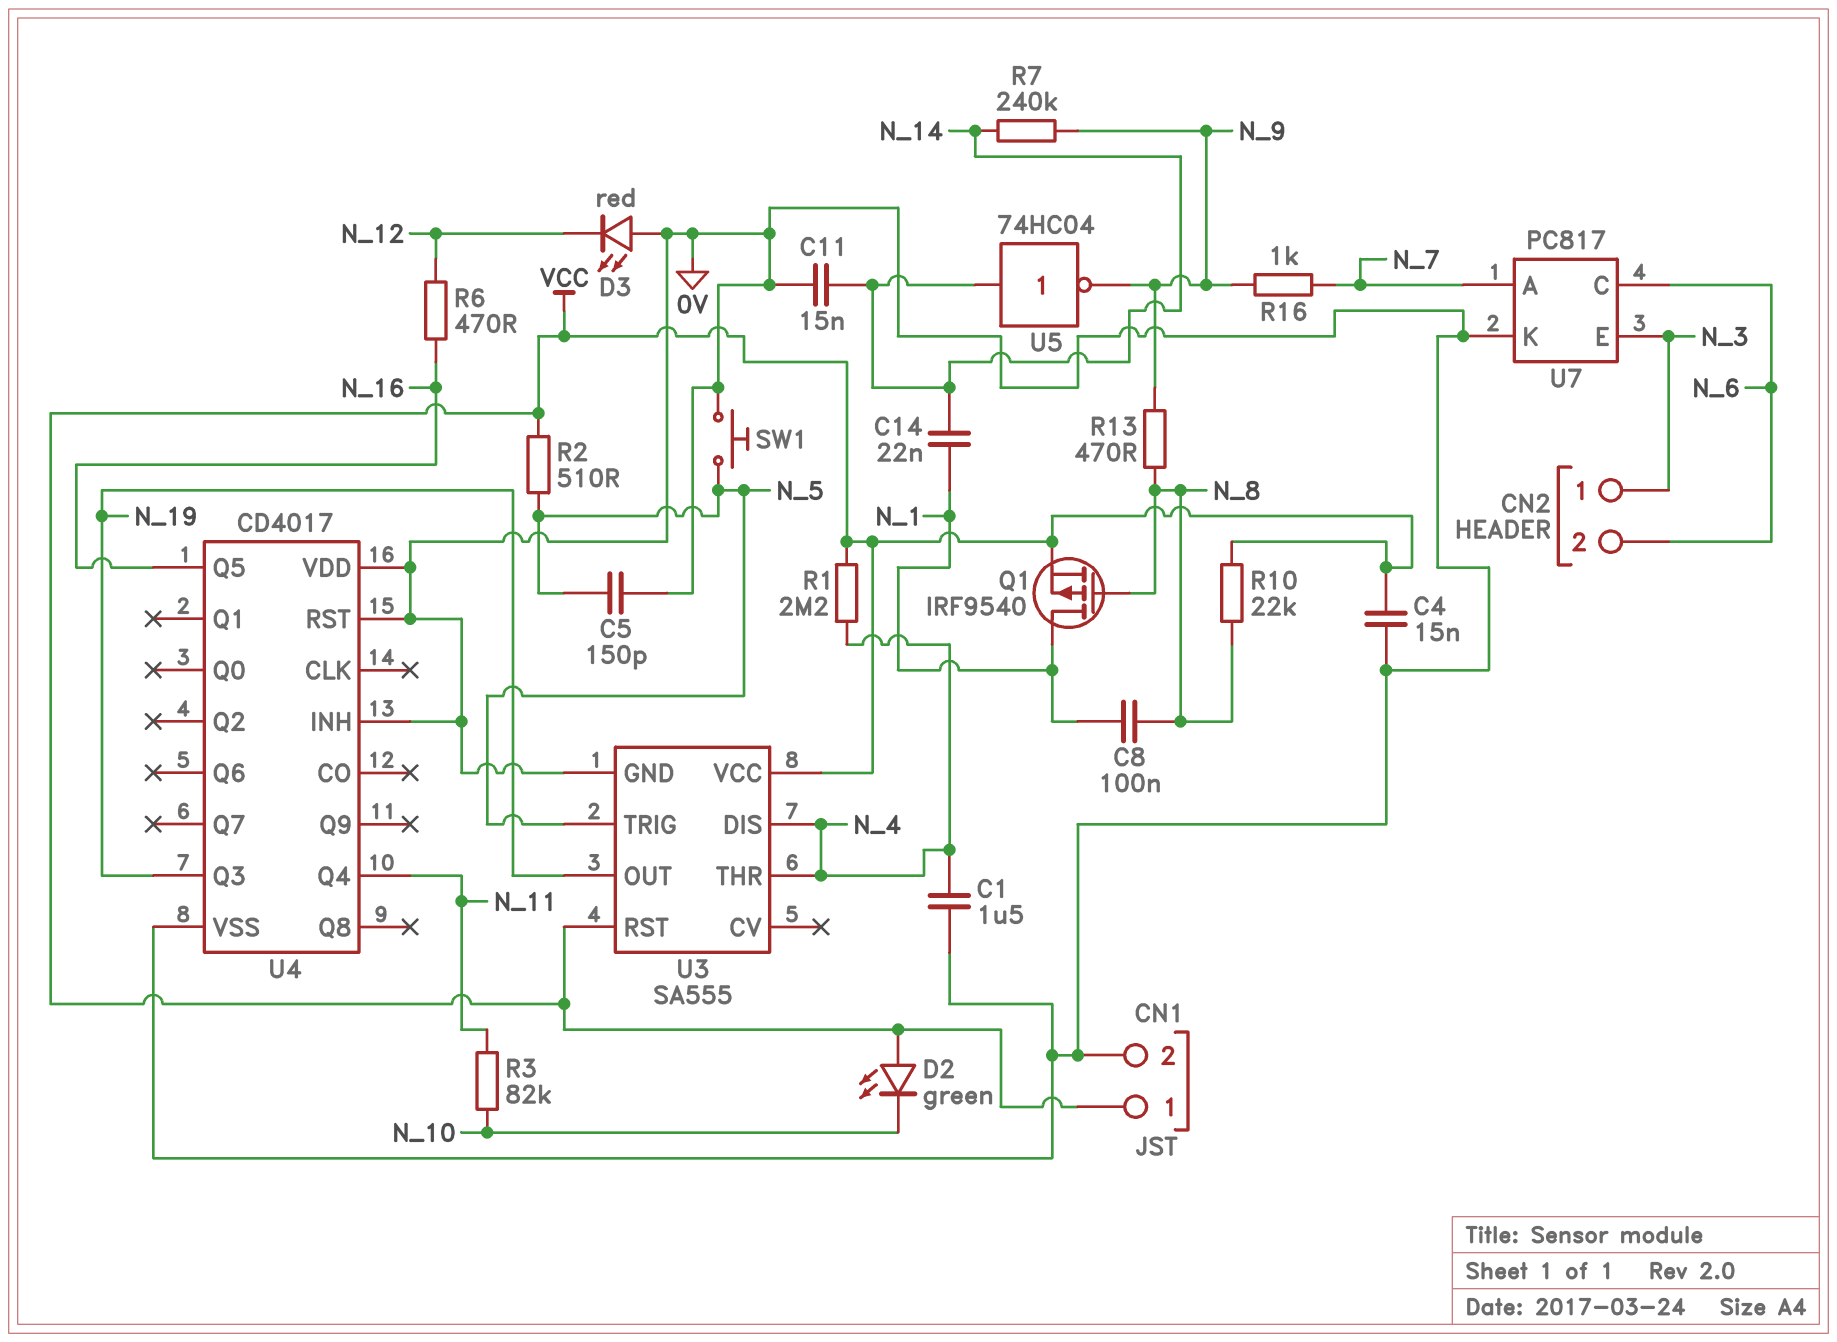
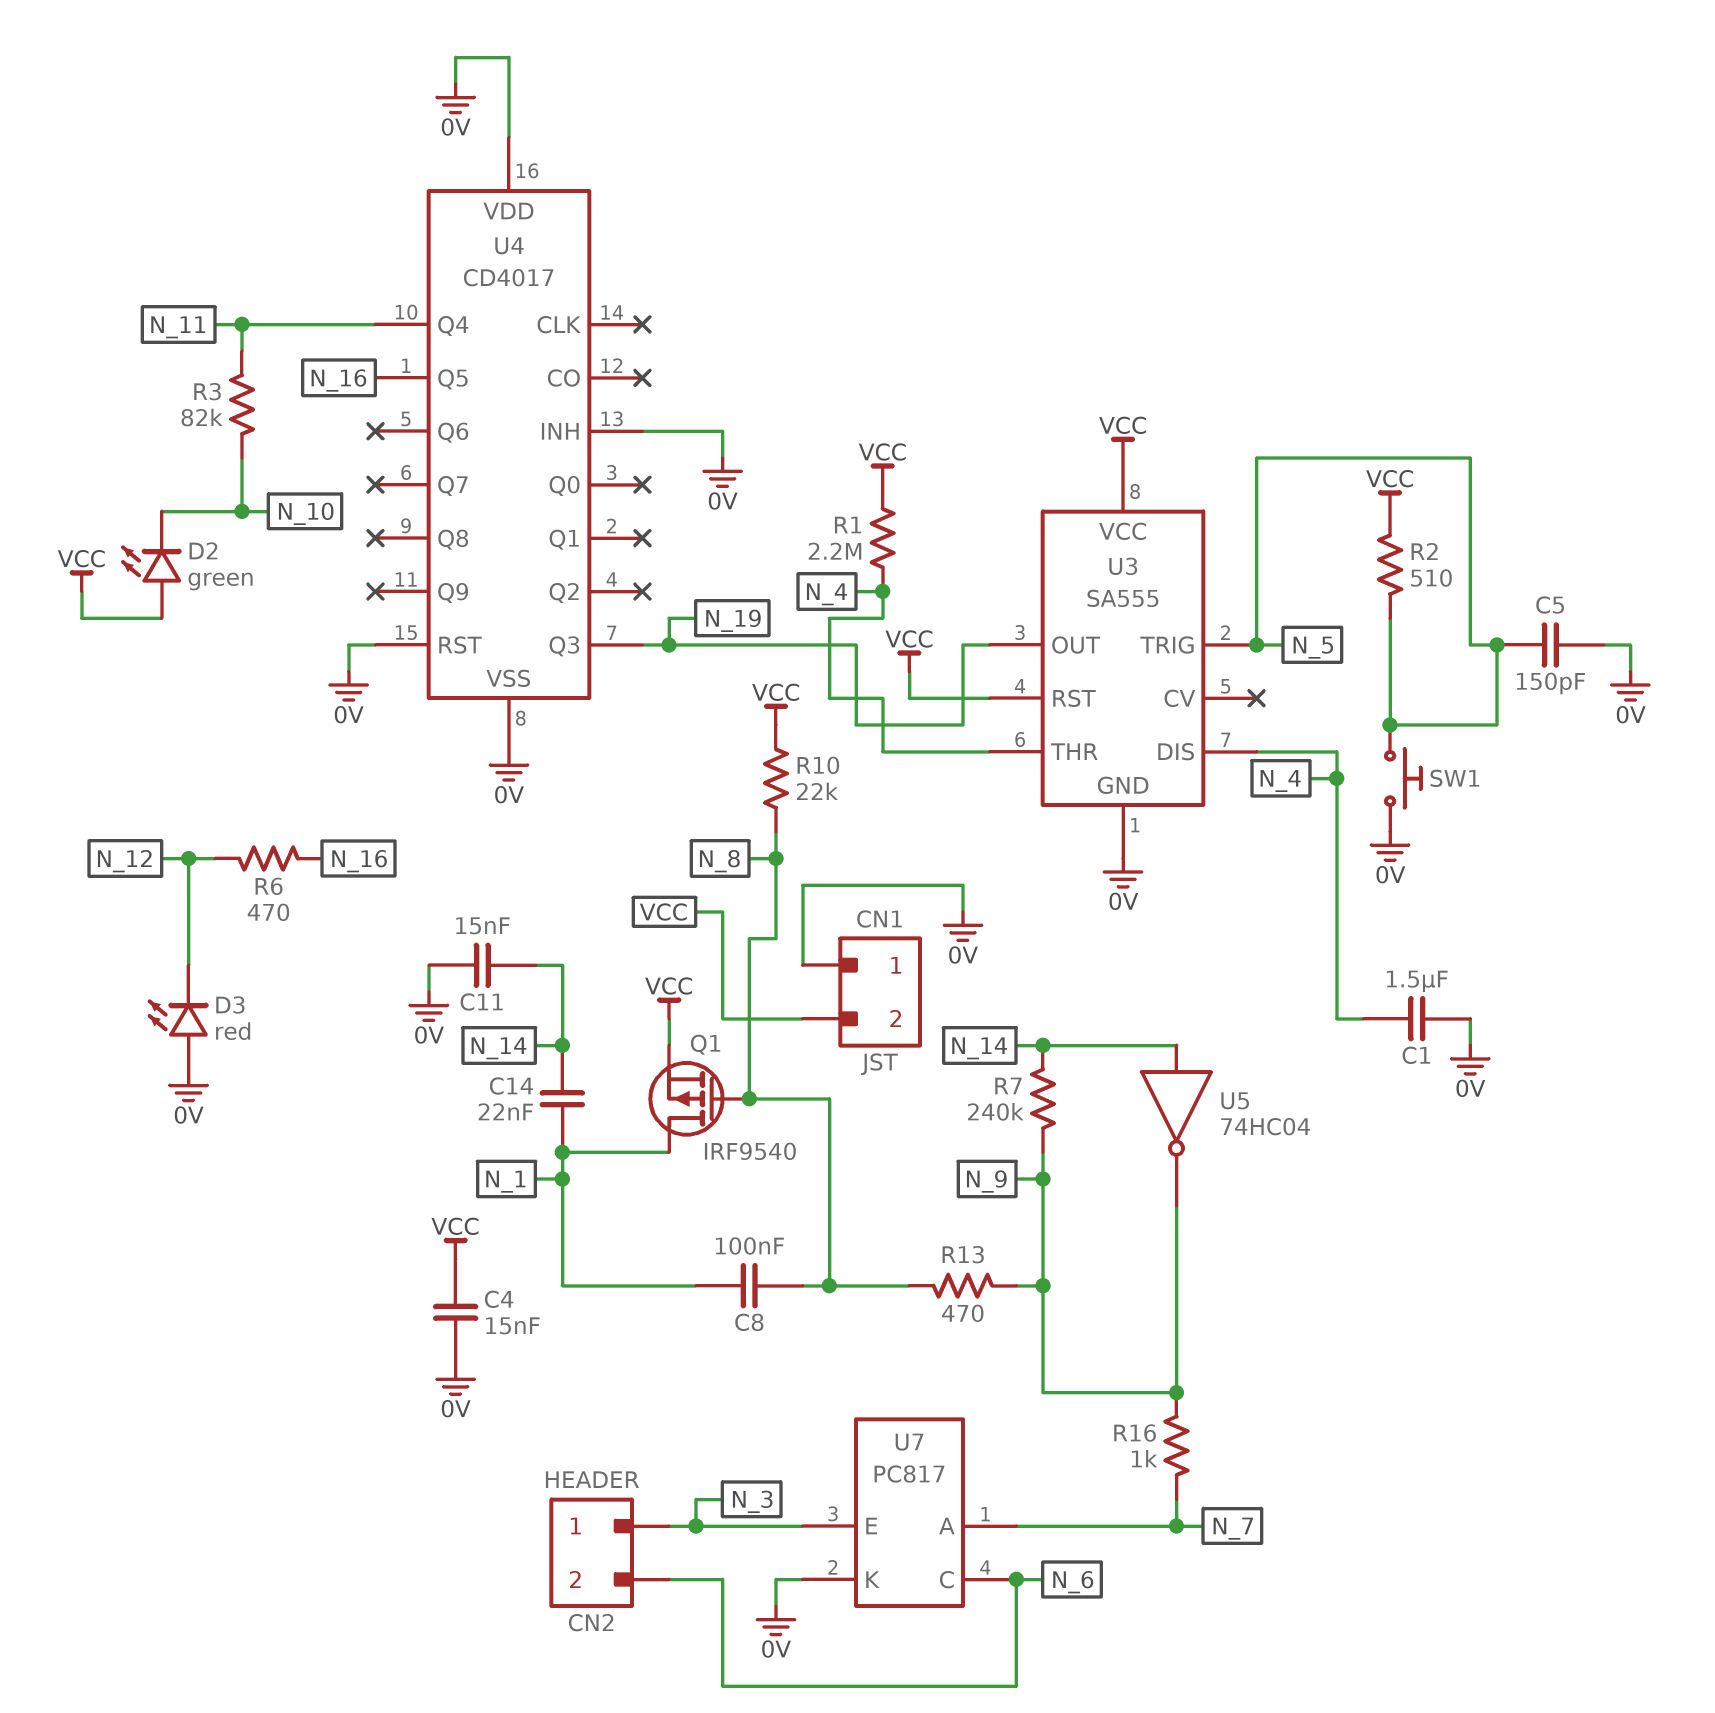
CN1 pin 1: VCC -> 0V
CN1 pin 2: 0V -> VCC

